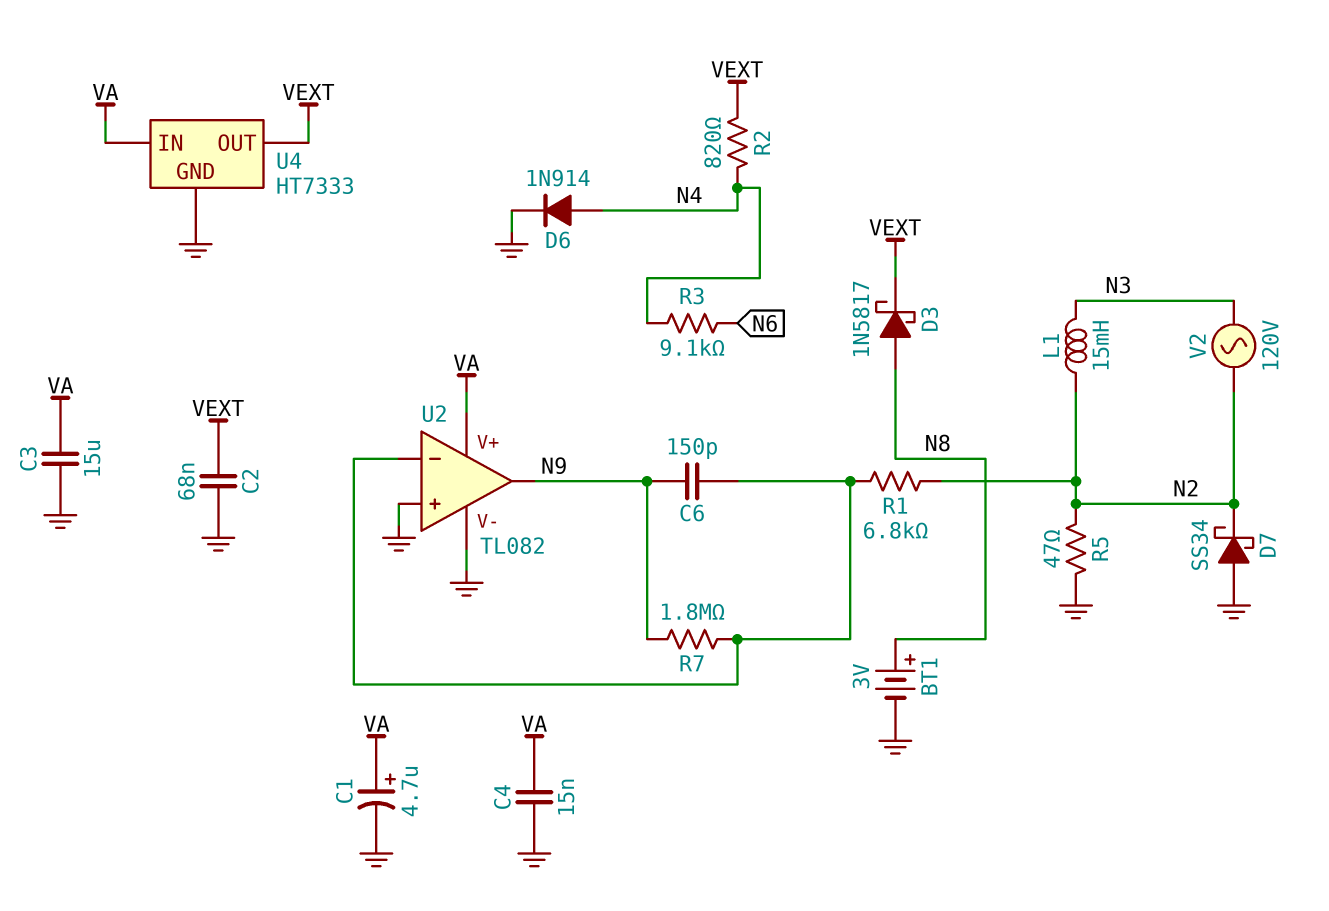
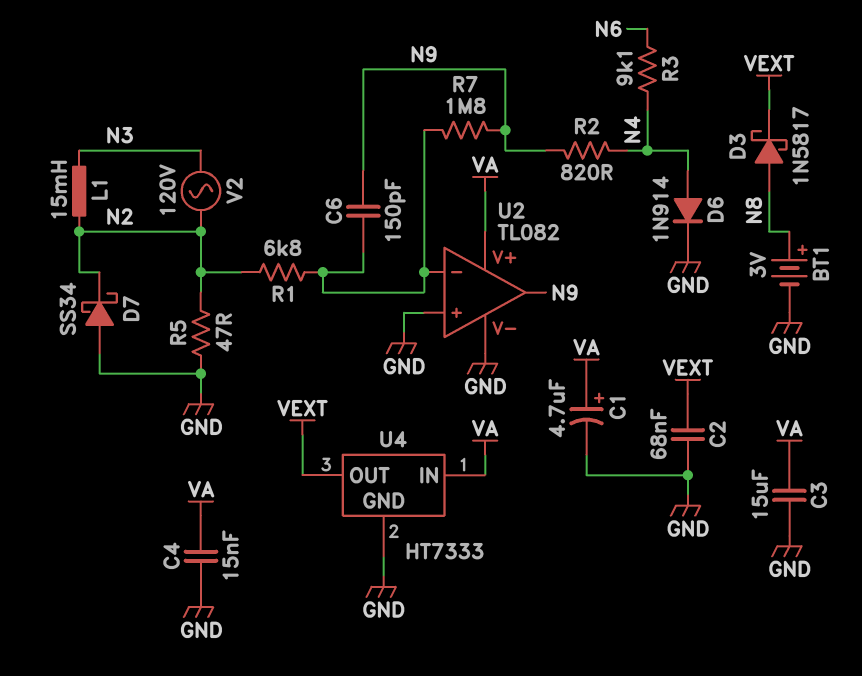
R2: 820 (N4, VEXT) -> 820 (N4, N9)

